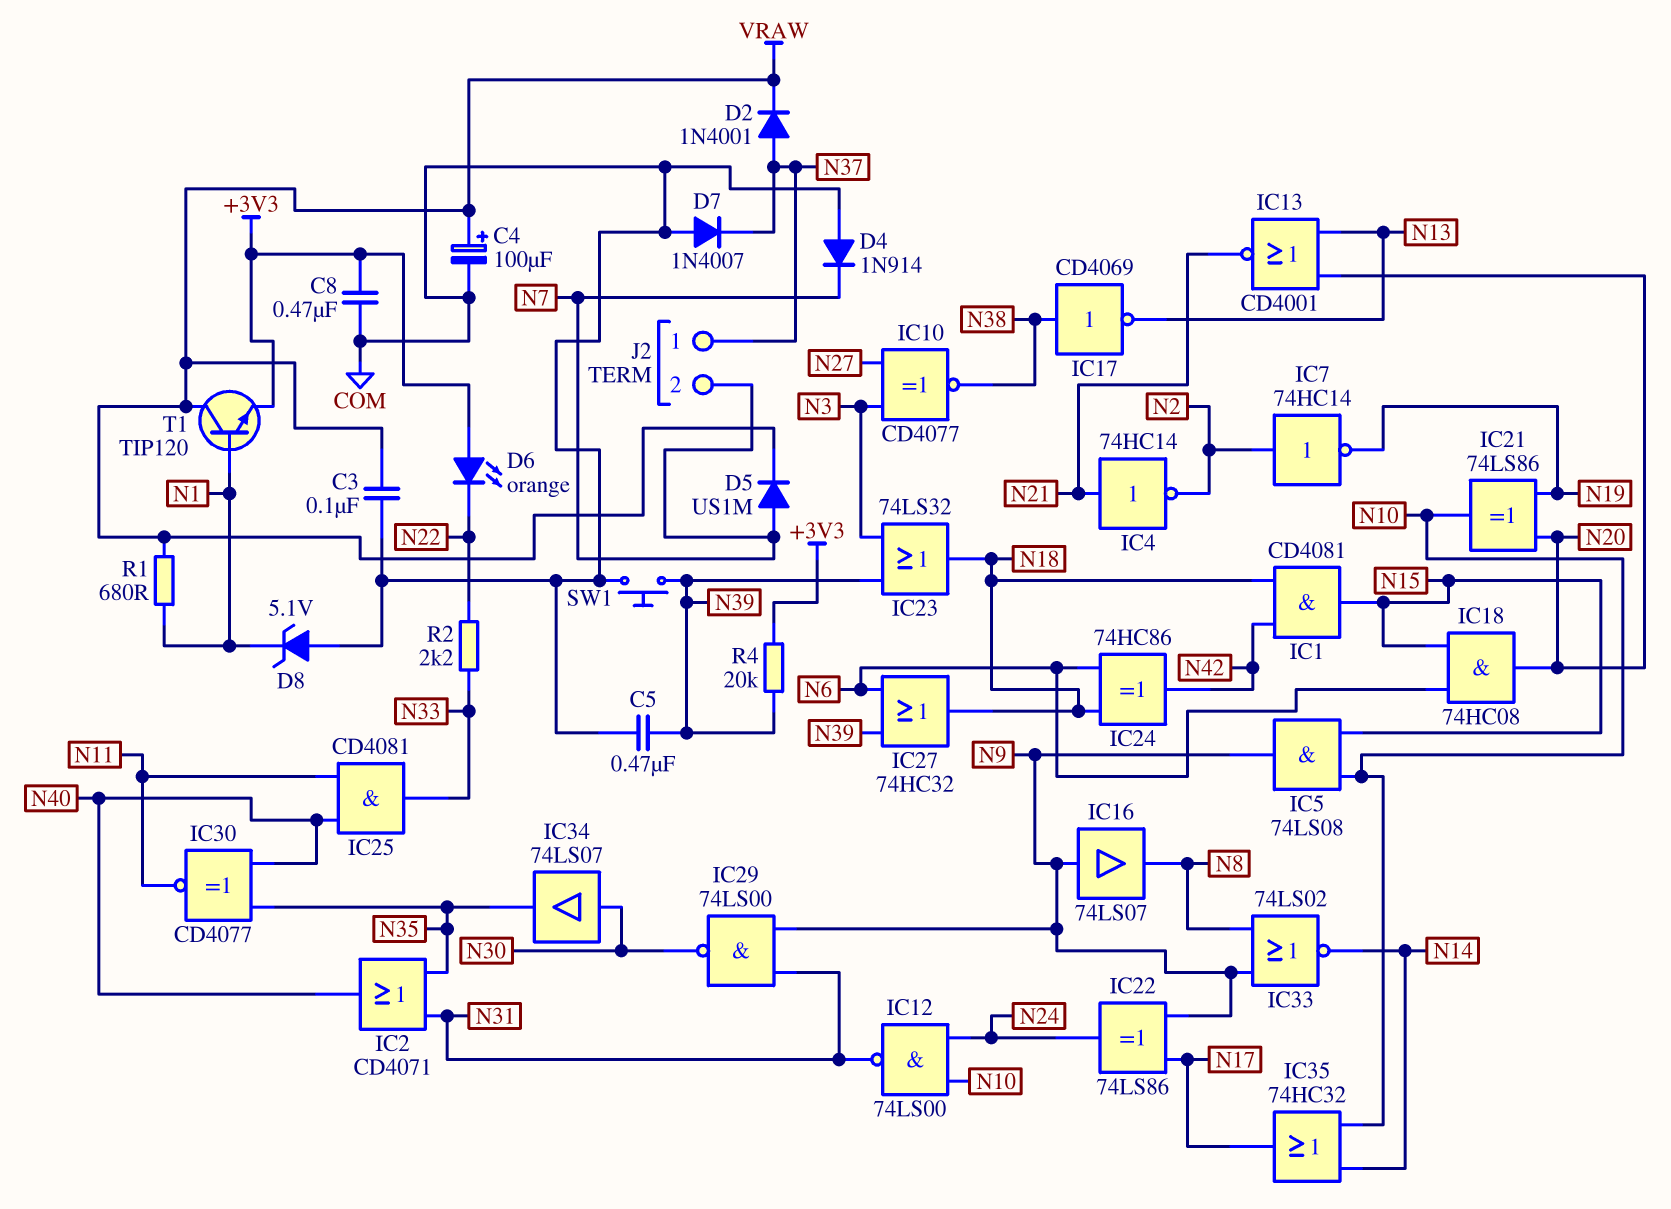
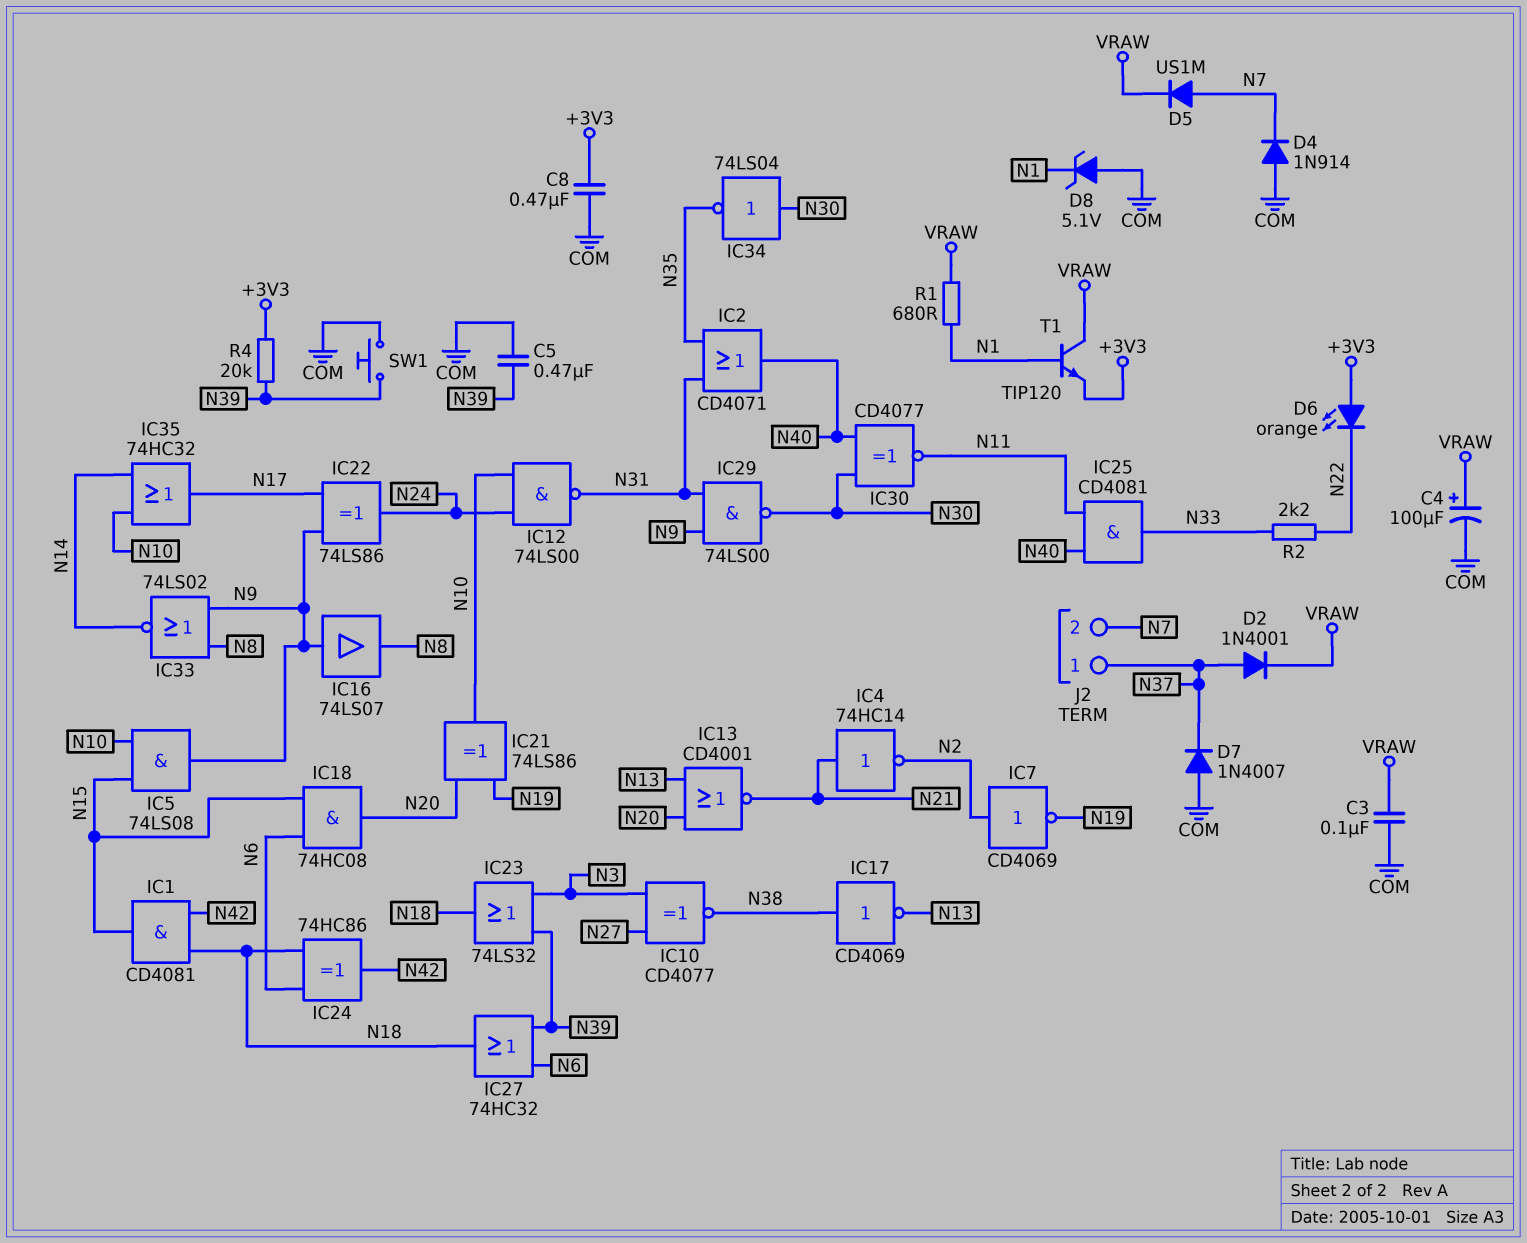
IC7: NOT 74HC14 (in N2, out N19) -> NOT CD4069 (in N2, out N19)
IC30: XNOR CD4077 (in N35, in N40, out N11) -> XNOR CD4077 (in N30, in N40, out N11)
IC34: buffer 74LS07 (in N30, out N35) -> NOT 74LS04 (in N30, out N35)

